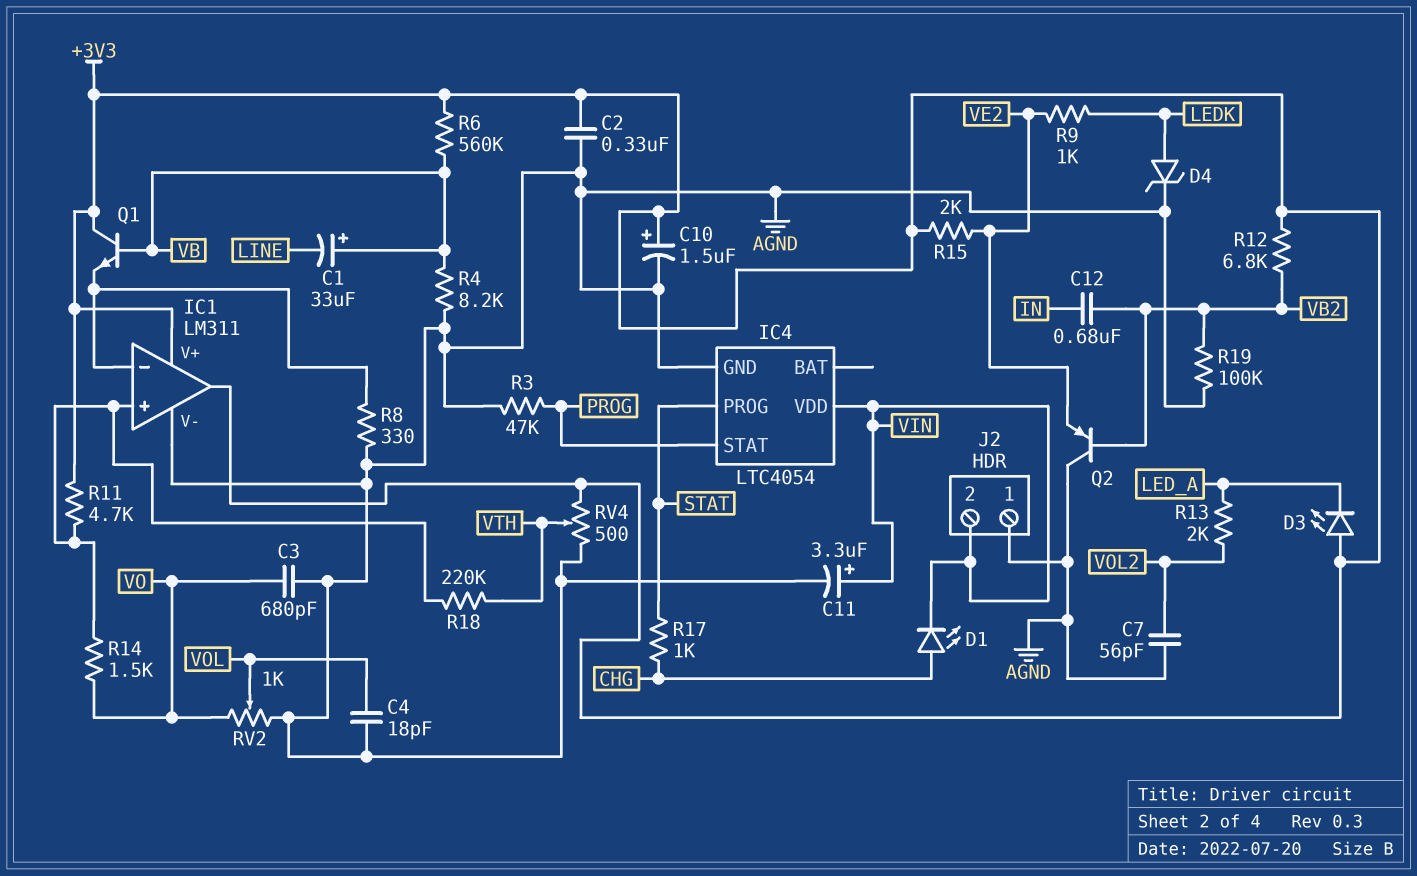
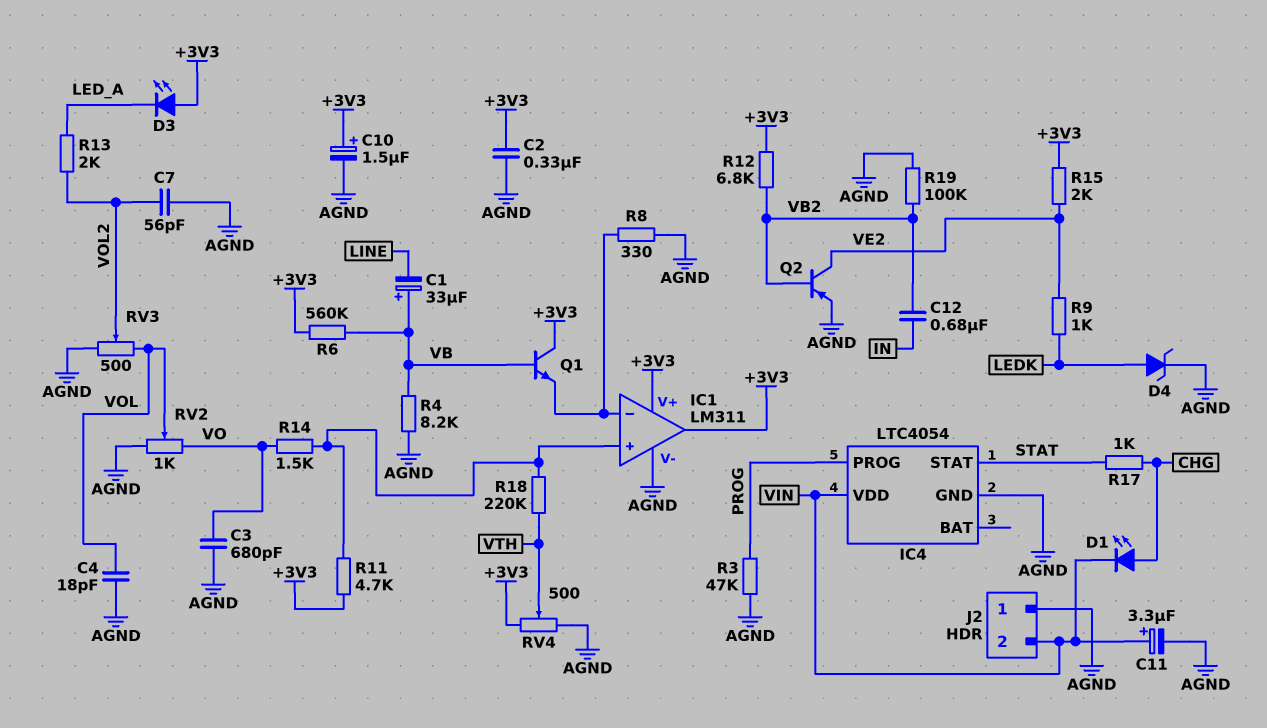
IC4 pin PROG: STAT -> PROG
IC4 pin STAT: PROG -> STAT
Q2: PNP (B VB2, C AGND, E VE2) -> PNP (B VB2, C VE2, E AGND)
RV3: none -> 500 (AGND, VOL, wiper VOL2)

